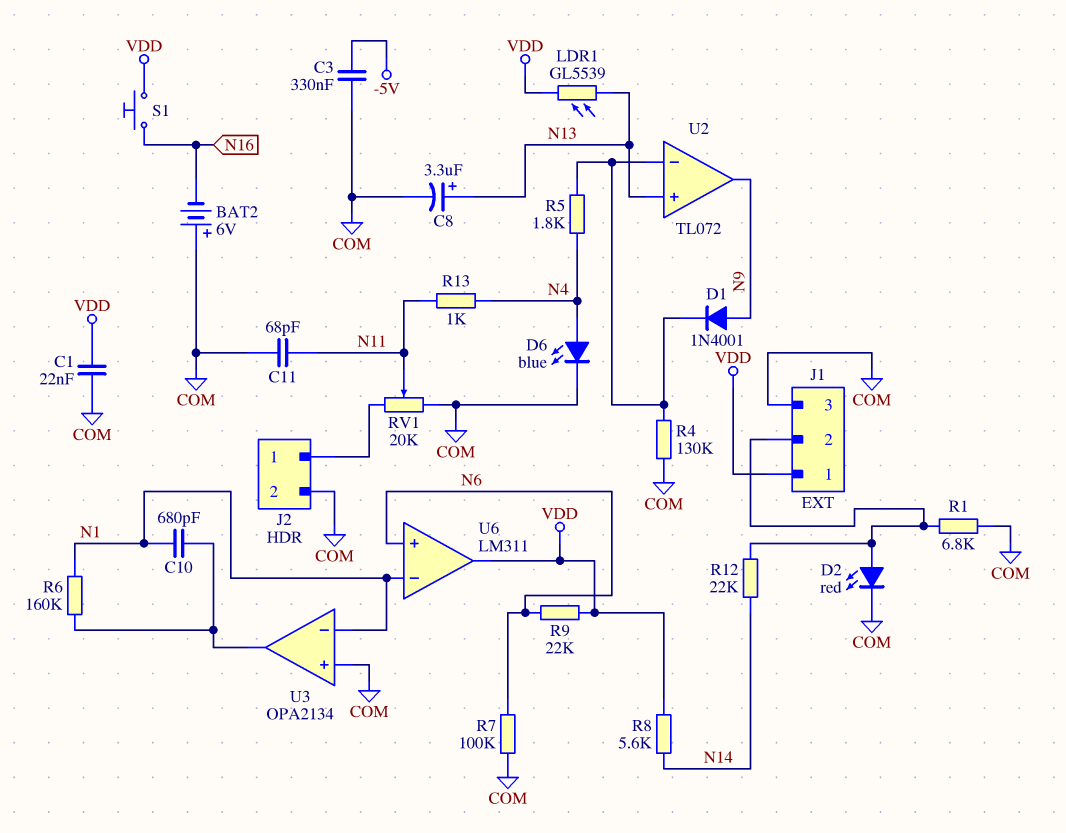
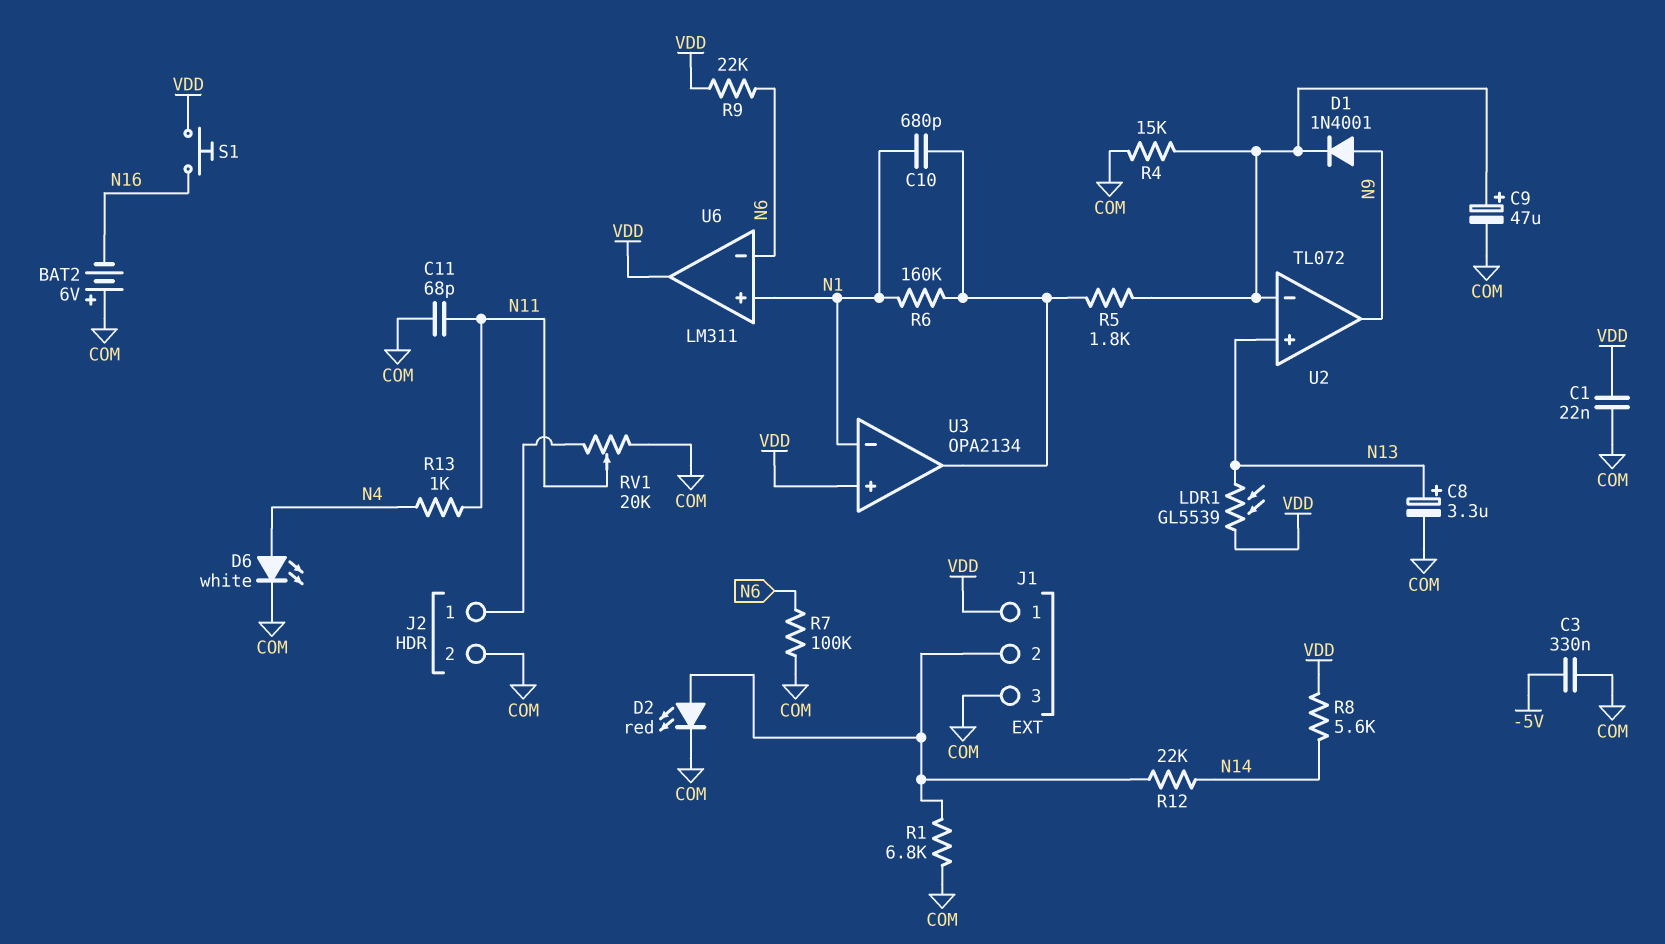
C9: none -> 47uF (plus U2/in-, minus COM)
D6: LED blue (A N4, K COM) -> LED white (A N4, K COM)
R4: 130k (COM, U2/in-) -> 15k (COM, U2/in-)
R5: 1.8k (N4, U2/in-) -> 1.8k (U2/in-, U3/out)
U3 pin in+: COM -> VDD
U6 pin in+: N6 -> N1
U6 pin in-: N1 -> N6

